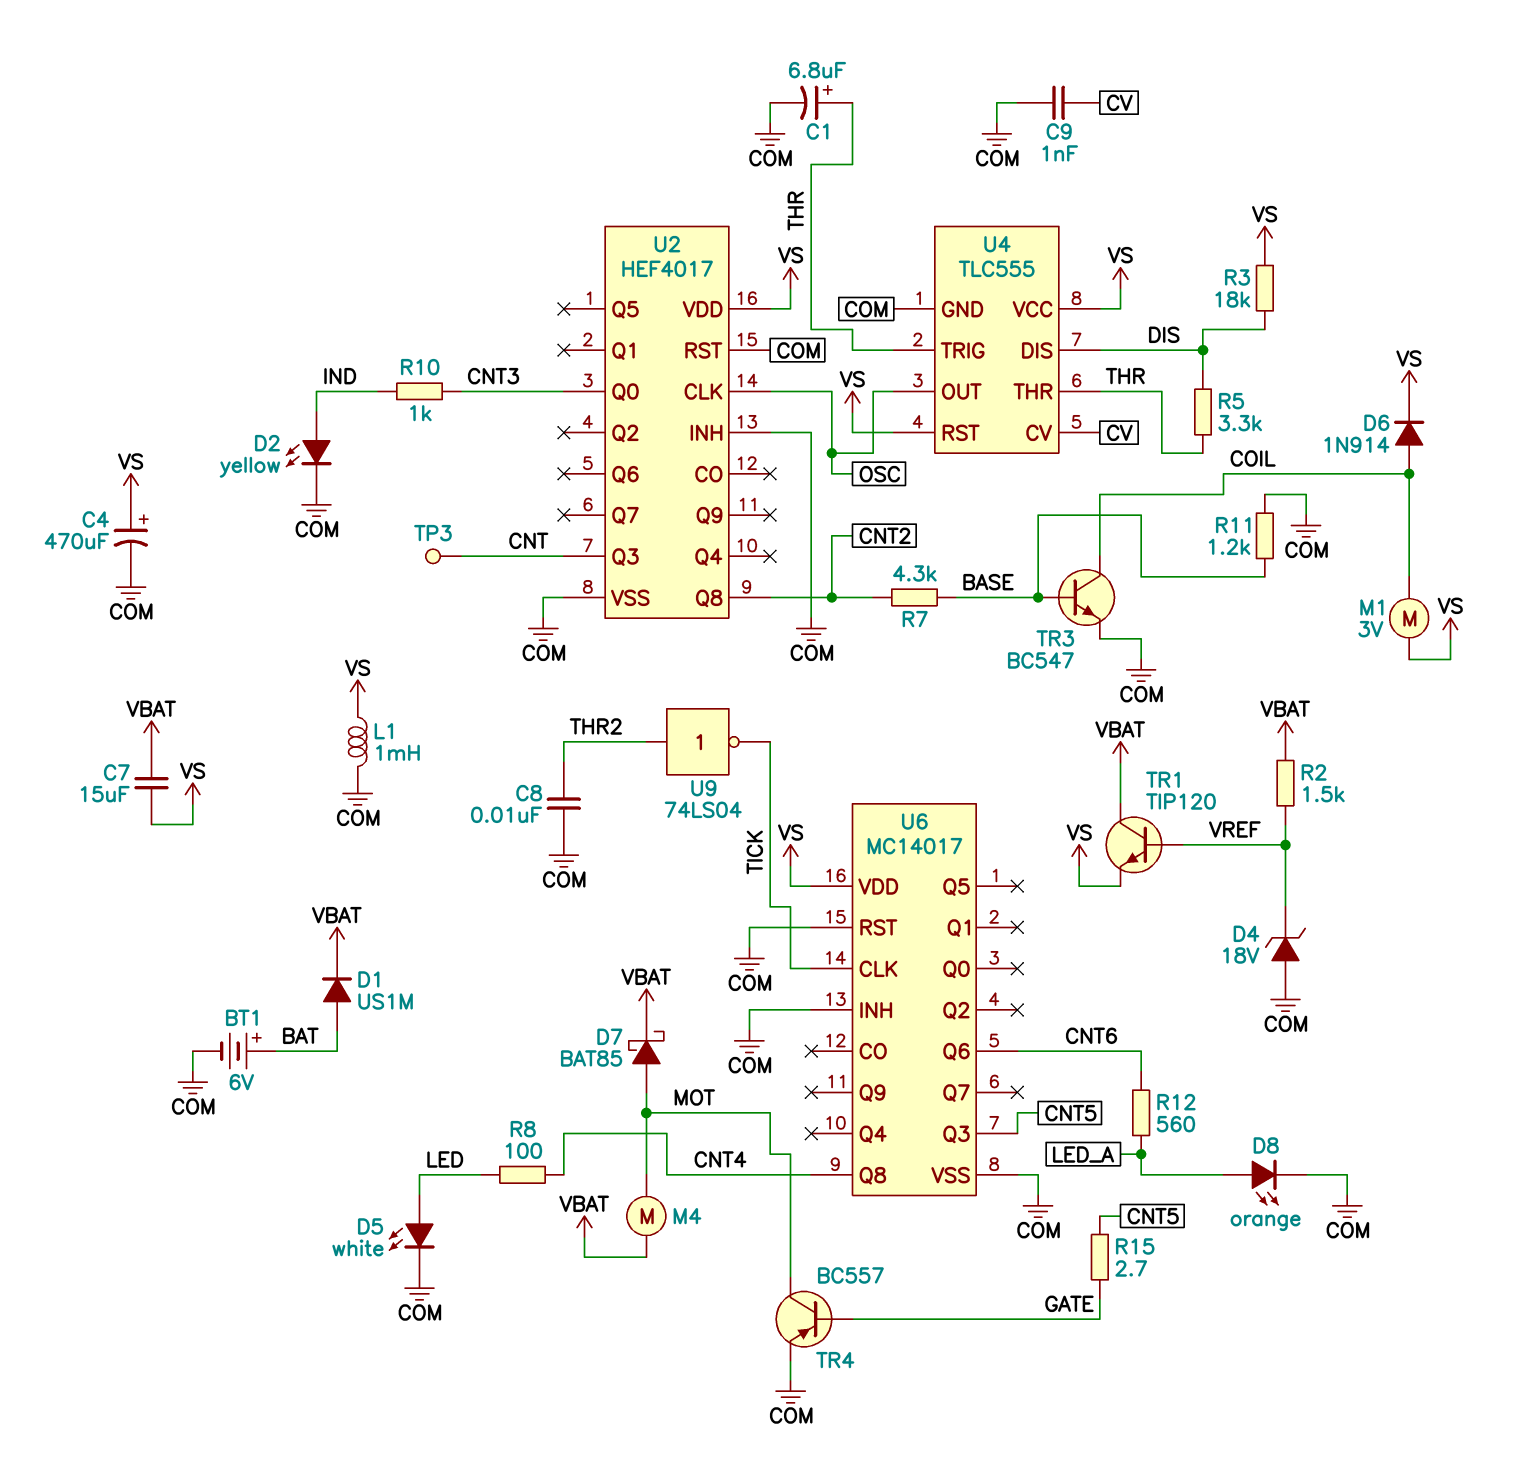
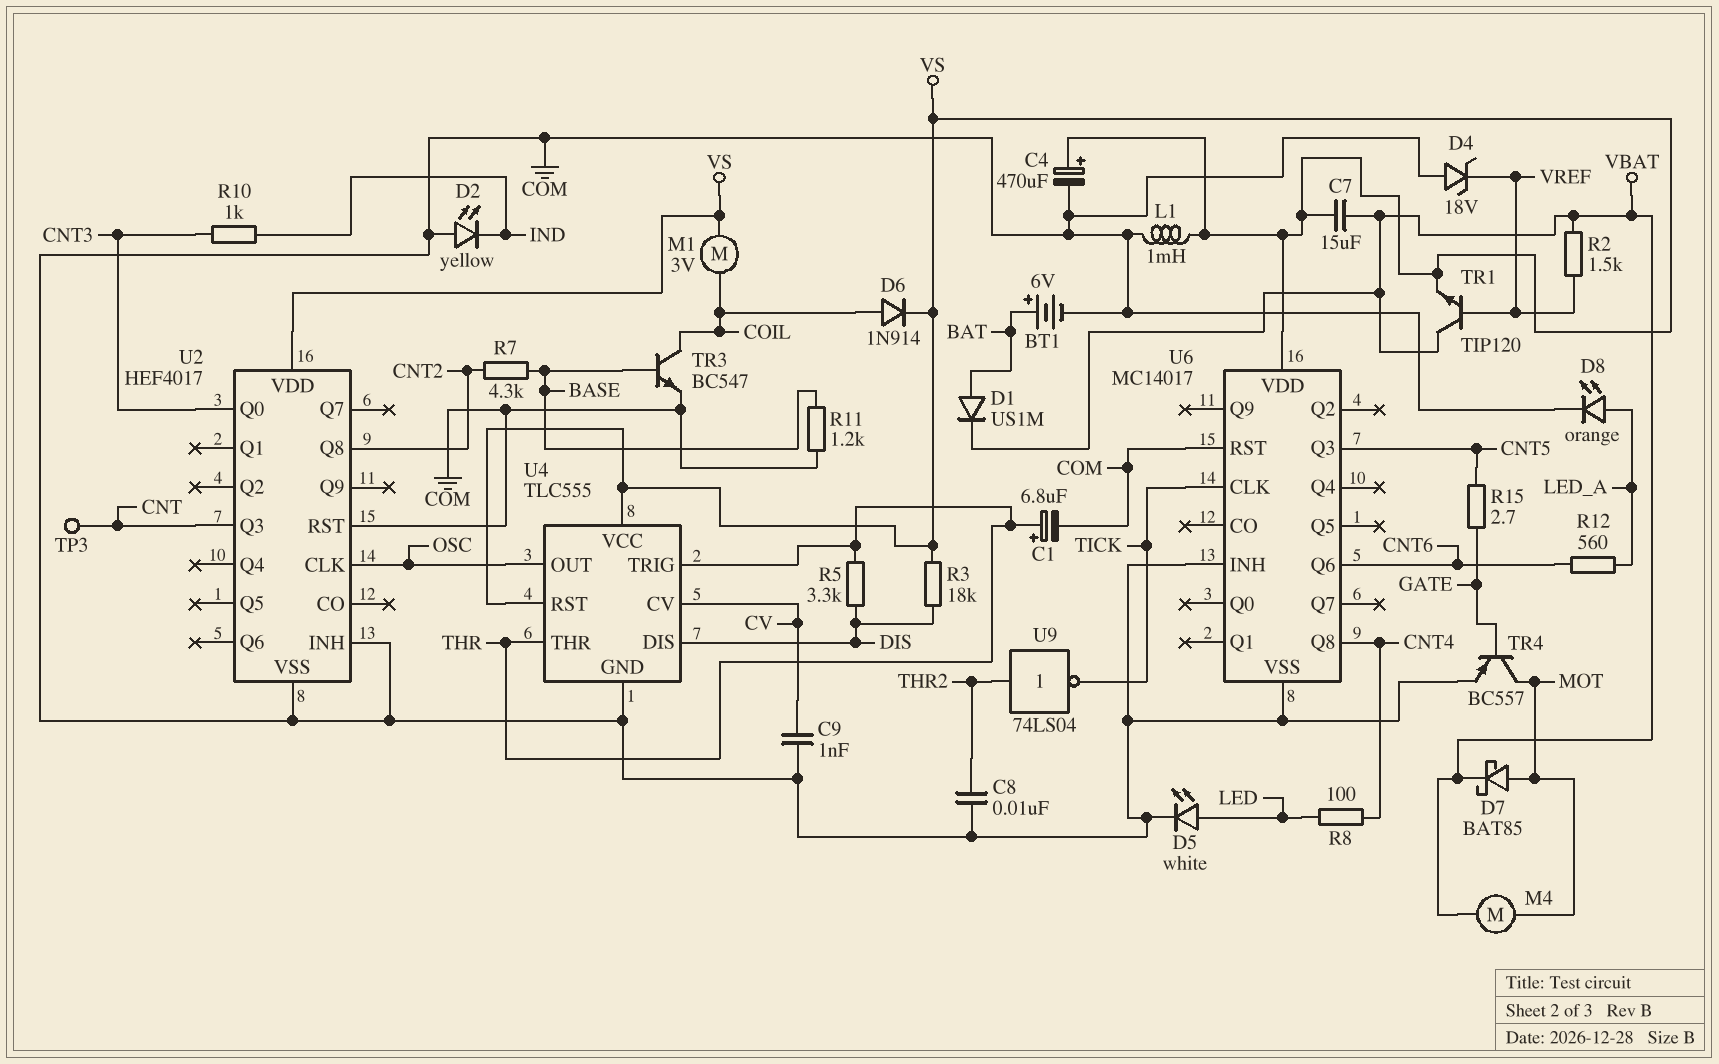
D2: LED yellow (A IND, K COM) -> LED yellow (A COM, K IND)

